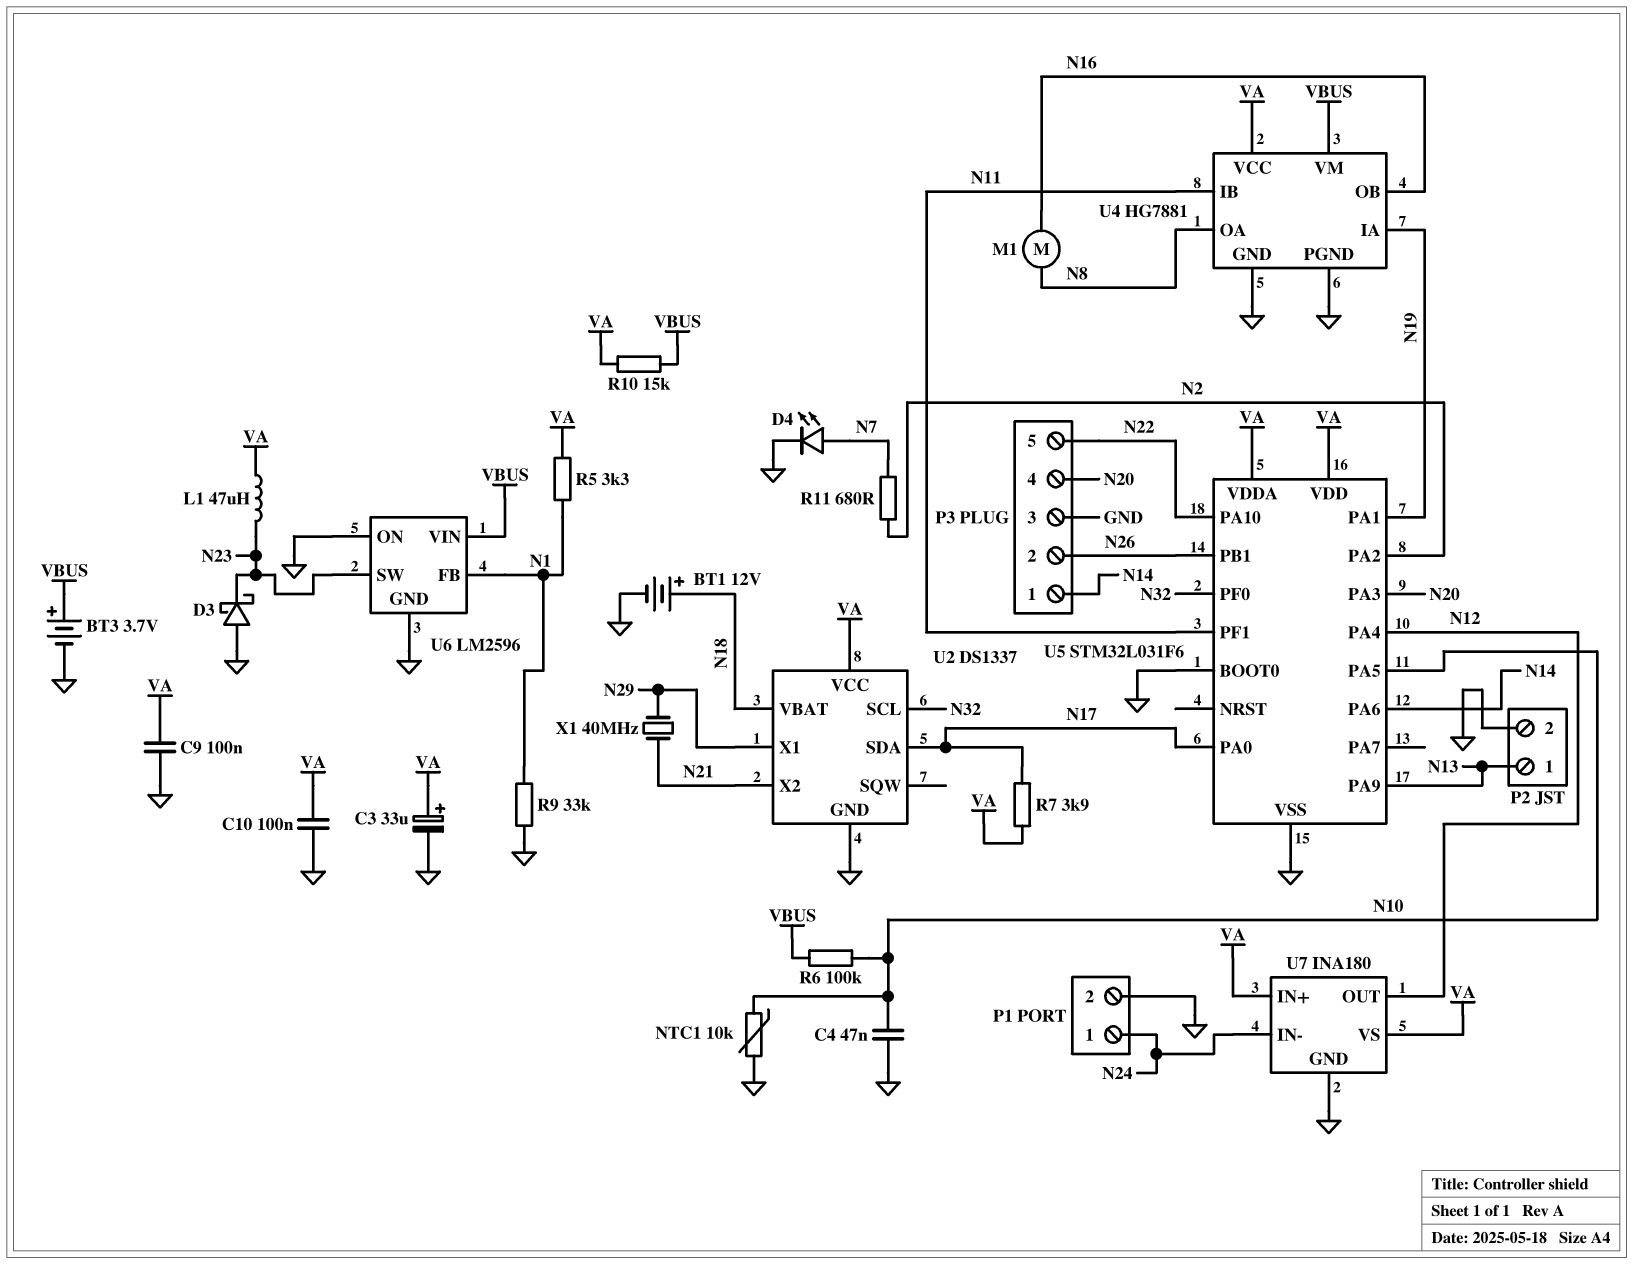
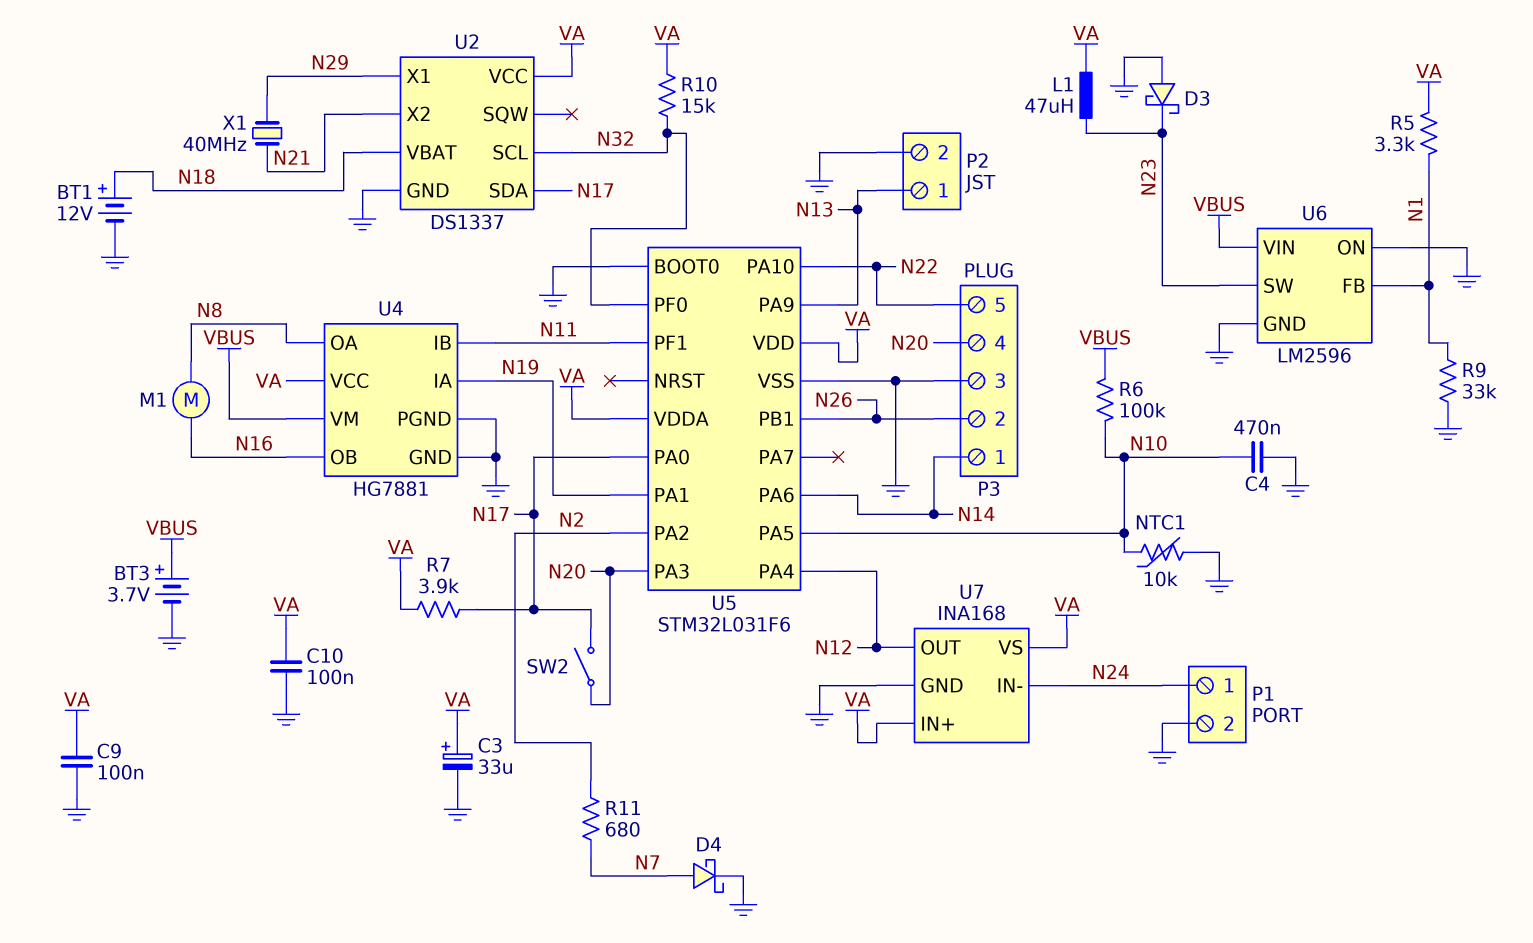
C4: 47nF (GND, N10) -> 470nF (GND, N10)
D4: LED (A N7, K GND) -> schottky (A N7, K GND)
R10: 15k (VA, VBUS) -> 15k (N32, VA)
SW2: none -> switch (N17, N20)
U7: INA180 -> INA168

